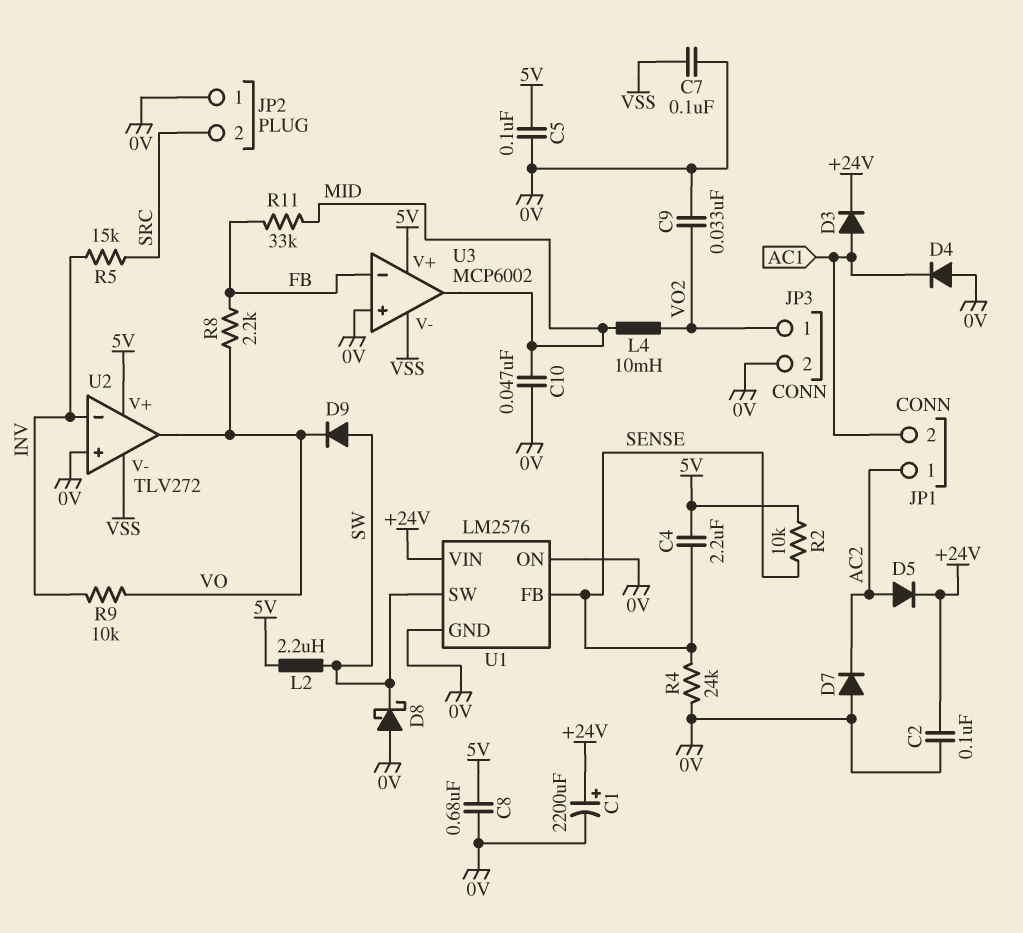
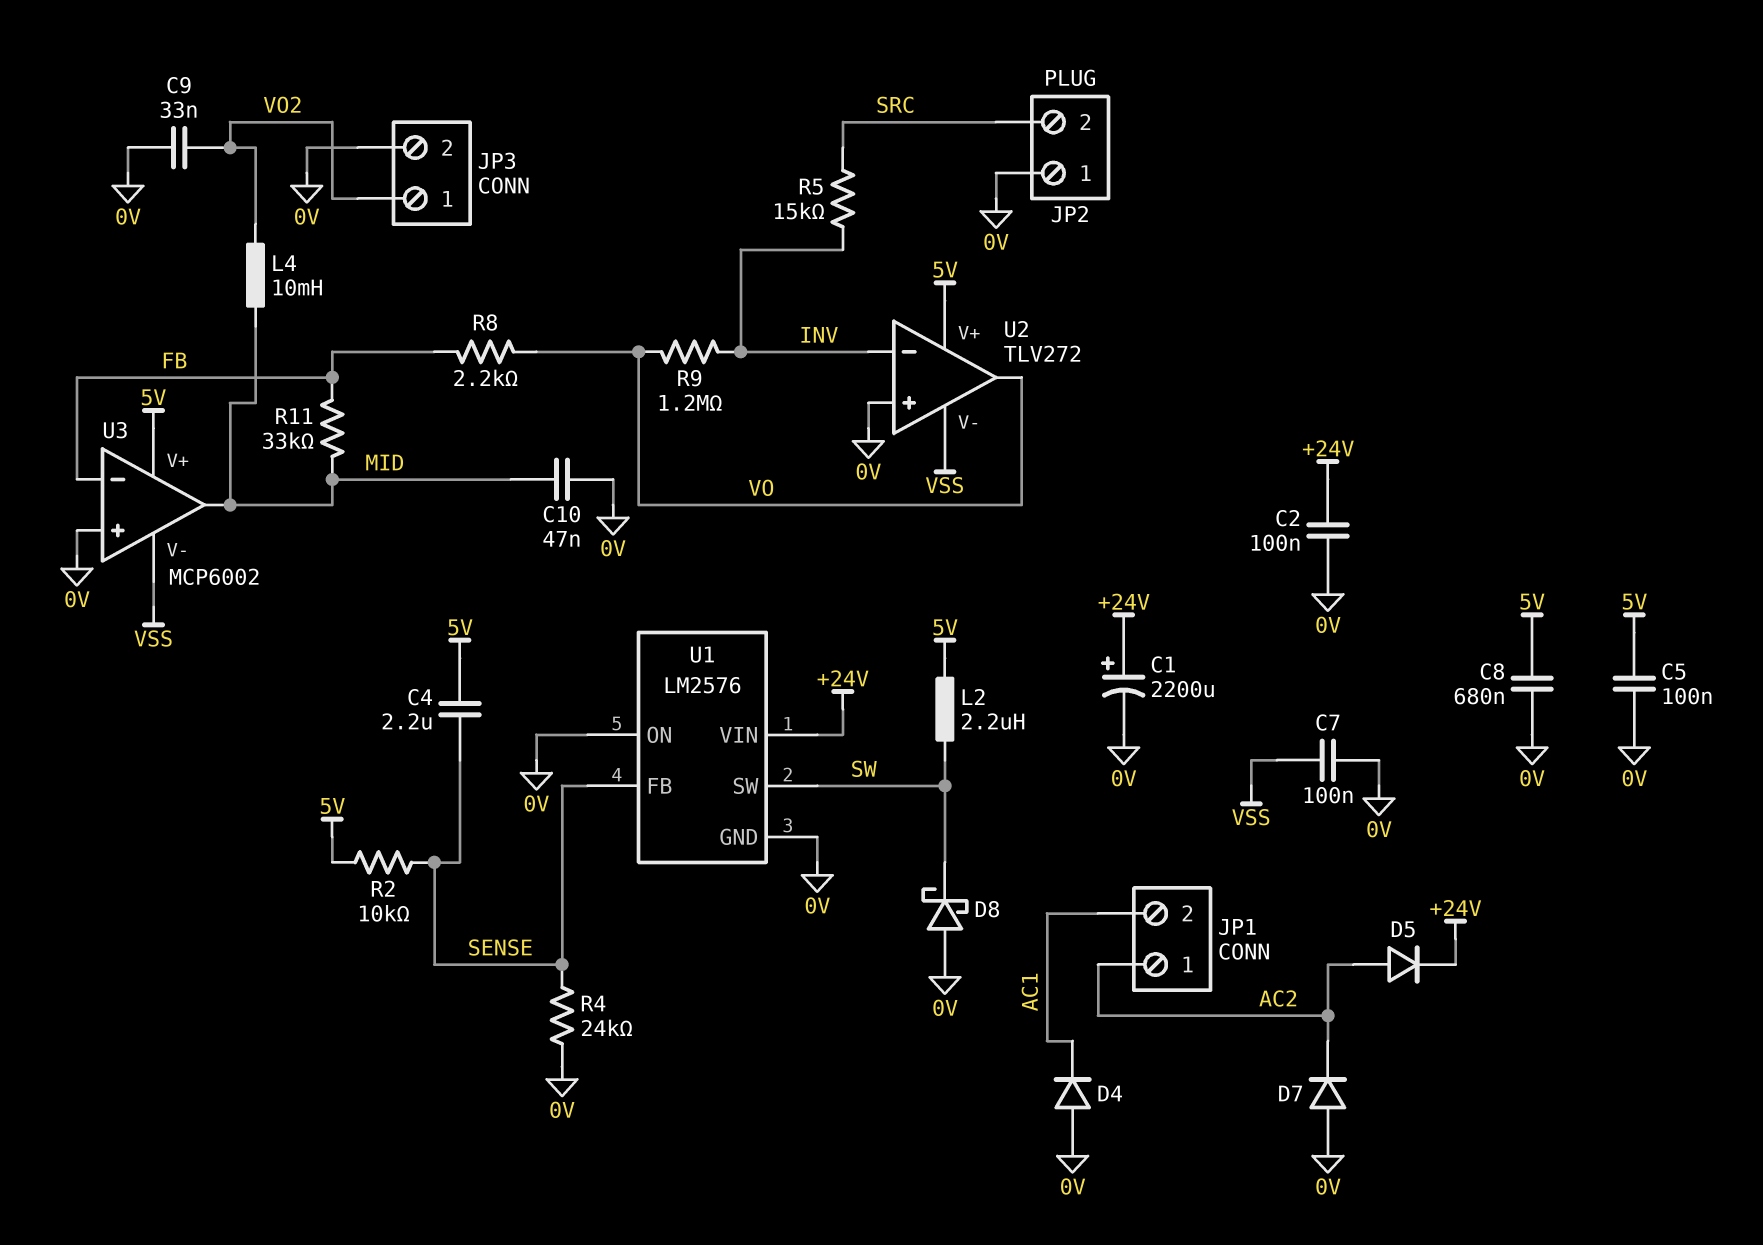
D3: diode (A AC1, K +24V) -> none
D9: diode (A SW, K VO) -> none
R9: 10k (INV, VO) -> 1.2M (INV, VO)

